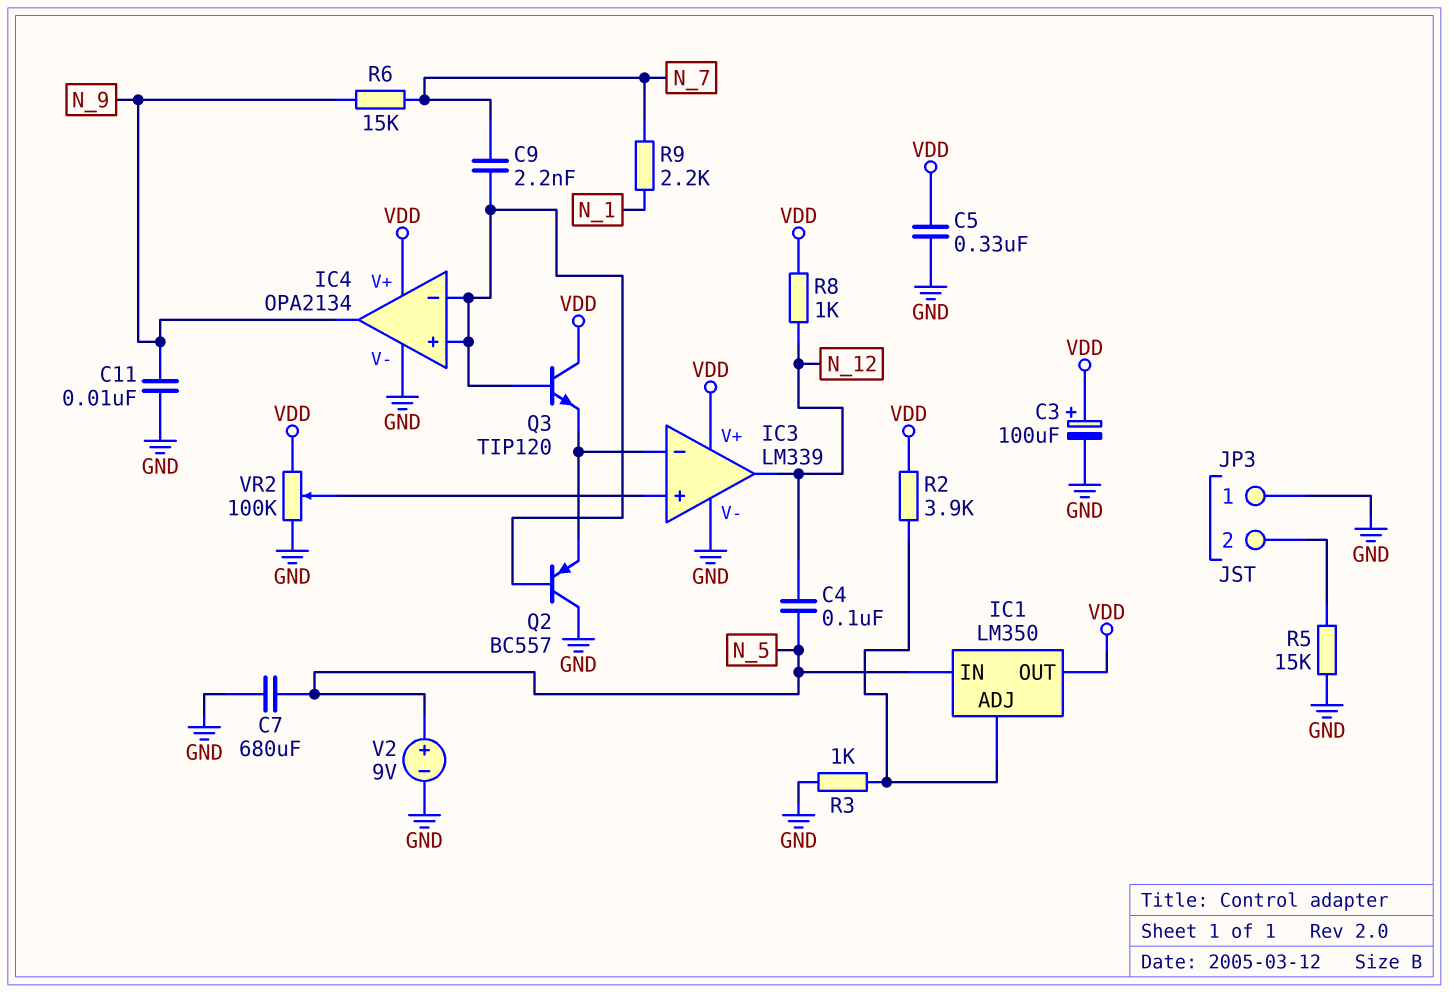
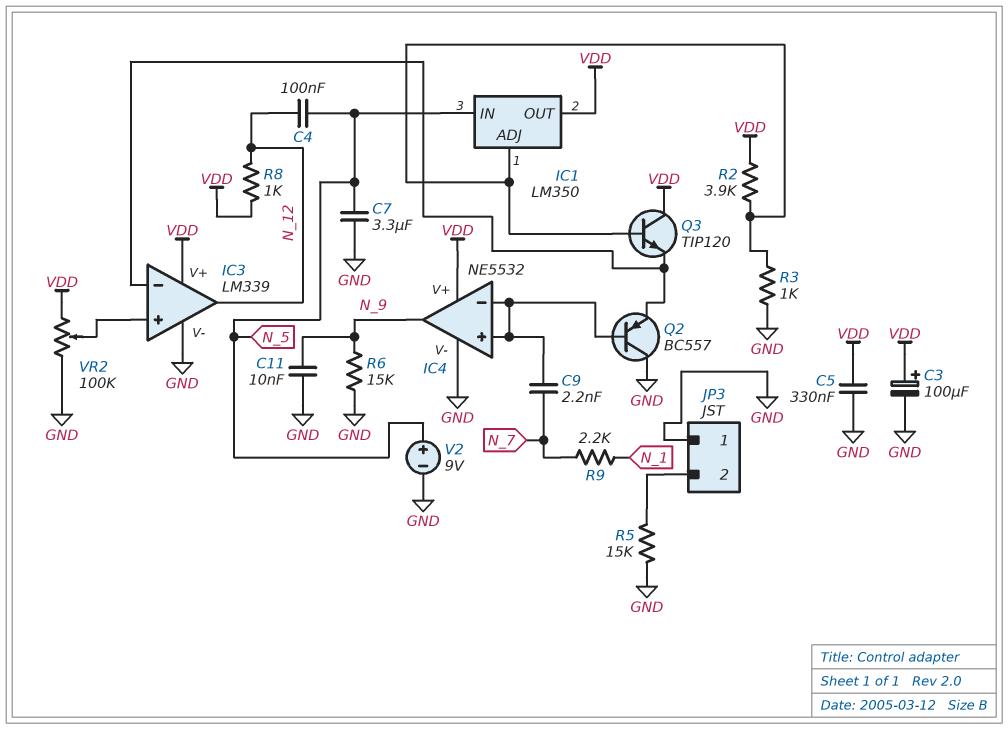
C7: 680uF (GND, N_5) -> 3.3uF (GND, N_5)
IC4: OPA2134 -> NE5532
Q3: NPN TIP120 (B IC4/in+, C VDD, E IC3/in-) -> NPN TIP120 (B IC1/ADJ, C VDD, E IC3/in-)
R6: 15k (N_7, N_9) -> 15k (GND, N_9)

